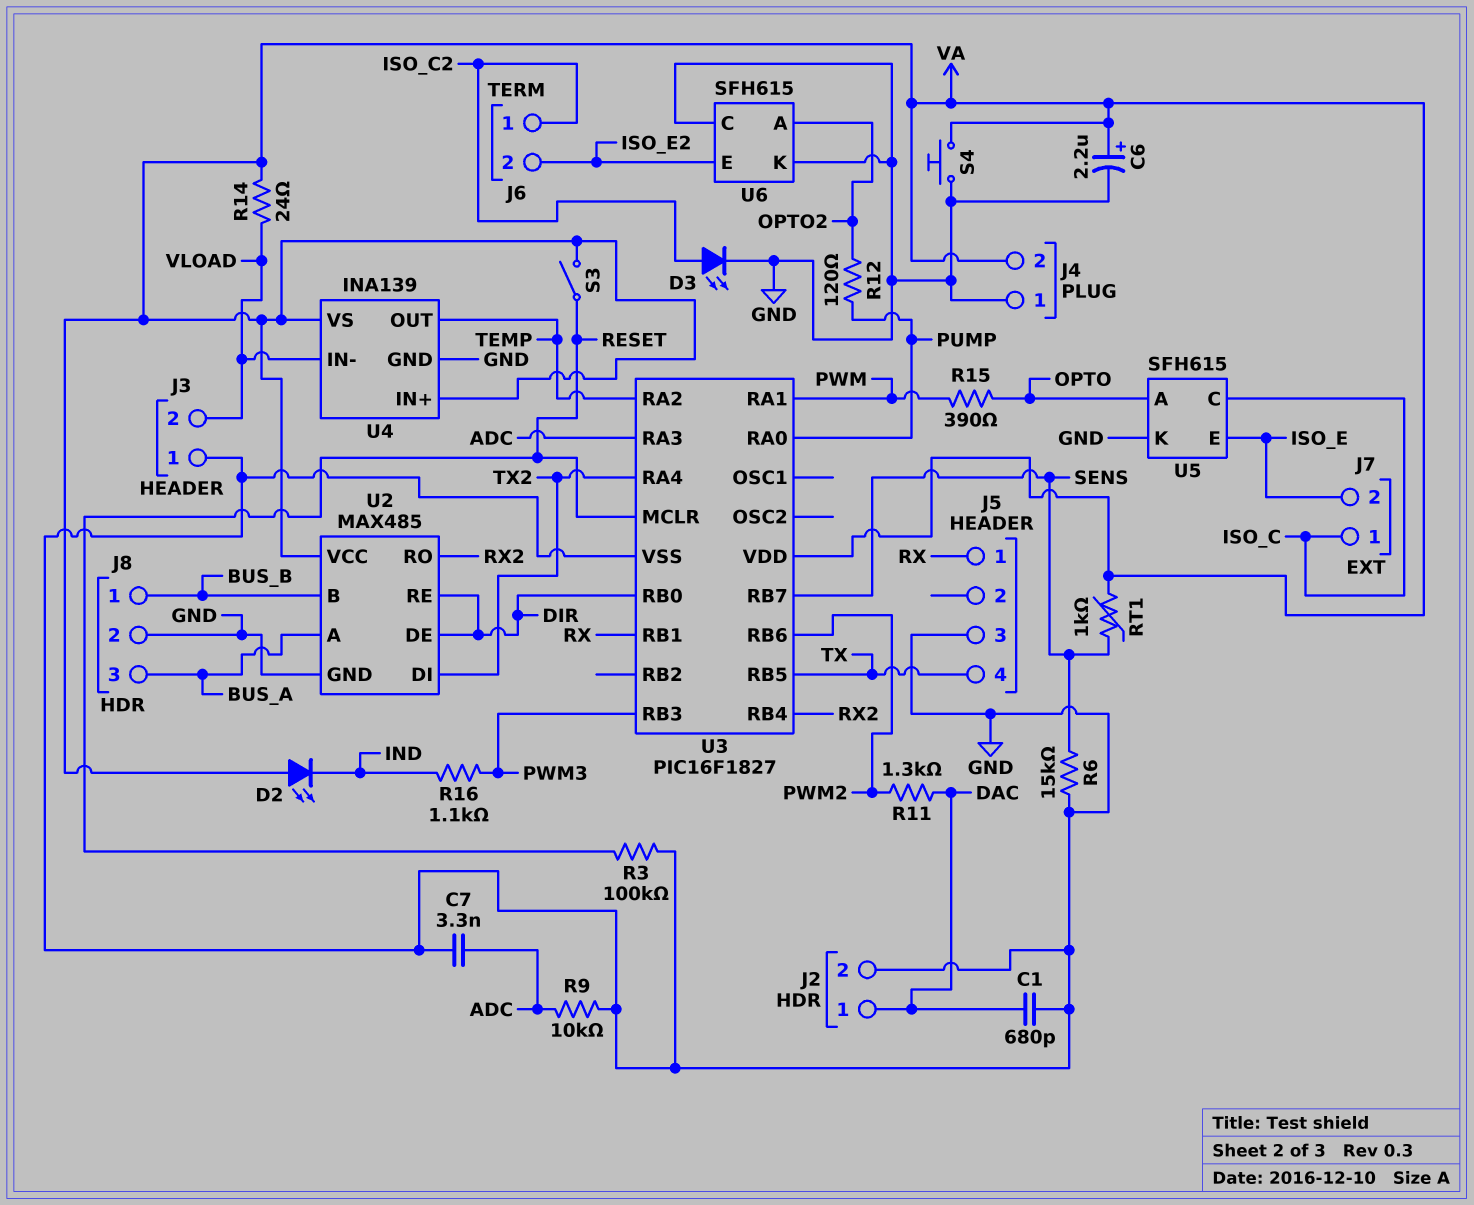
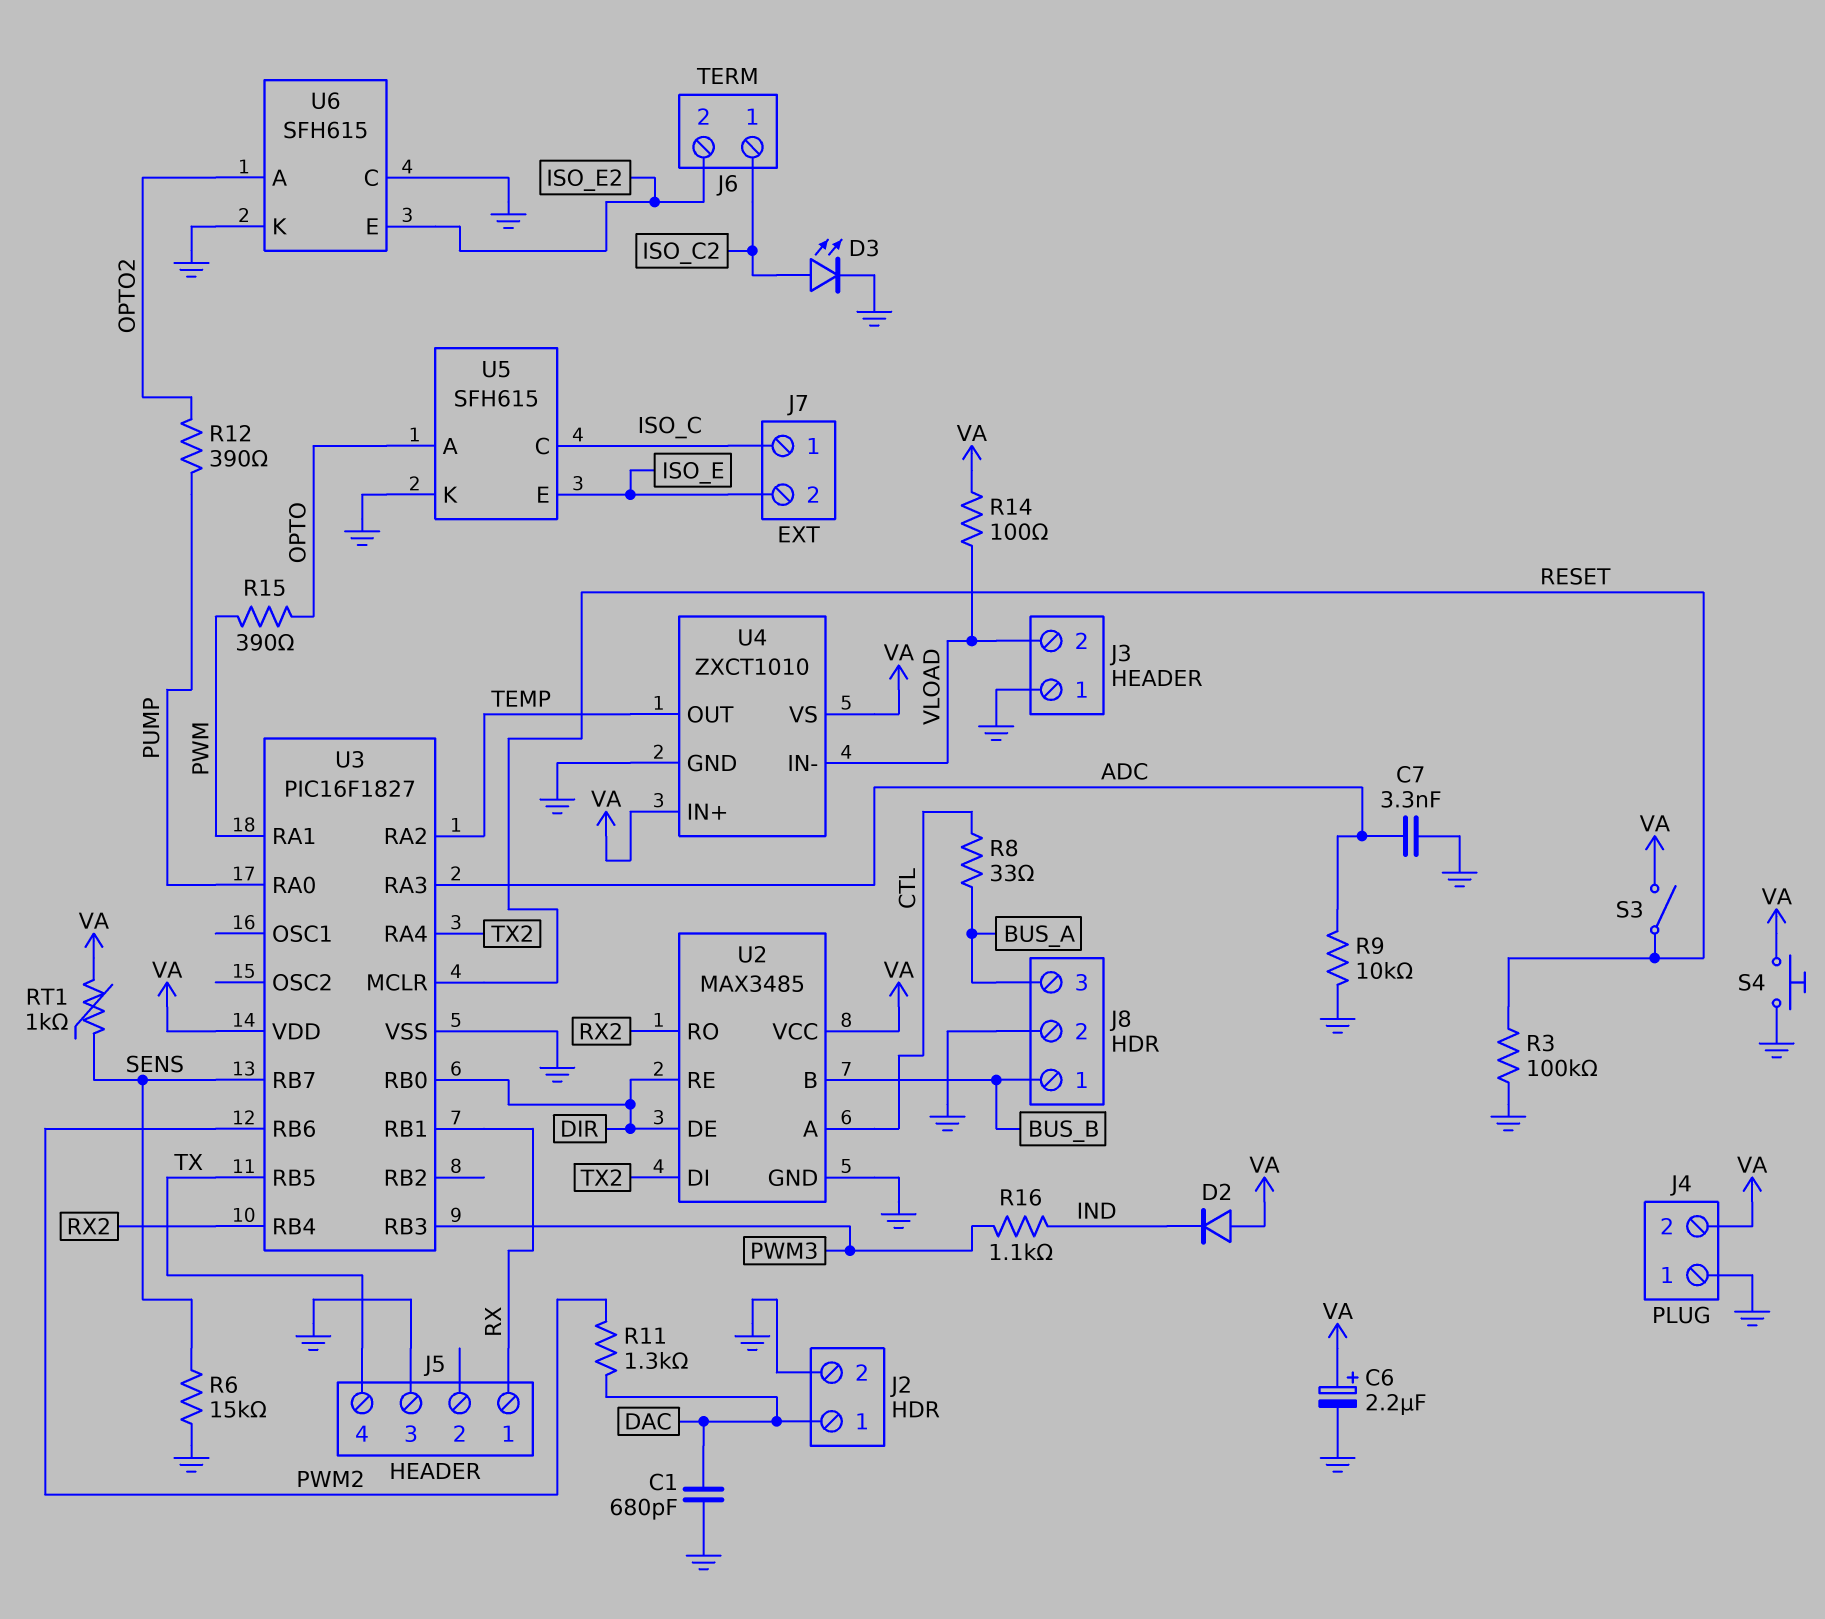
D2: LED (A VA, K IND) -> diode (A VA, K IND)
R8: none -> 33 (BUS_A, CTL)
R12: 120 (OPTO2, PUMP) -> 390 (OPTO2, PUMP)
R14: 24 (VA, VLOAD) -> 100 (VA, VLOAD)
U2: MAX485 -> MAX3485
U2 pin A: BUS_A -> CTL
U4: INA139 -> ZXCT1010

